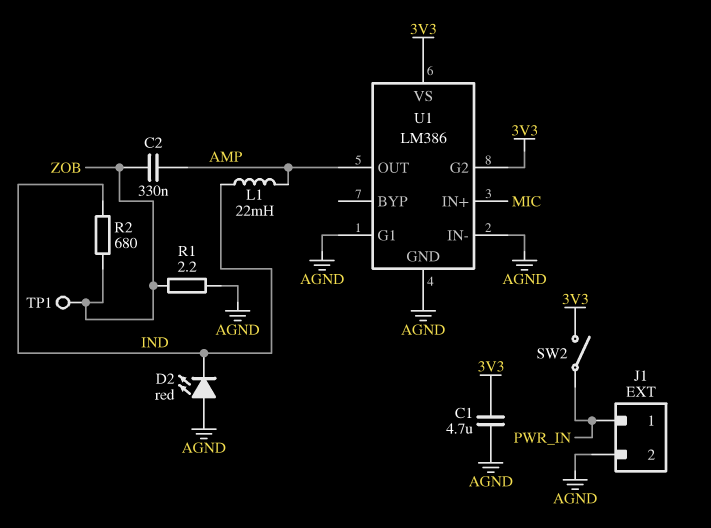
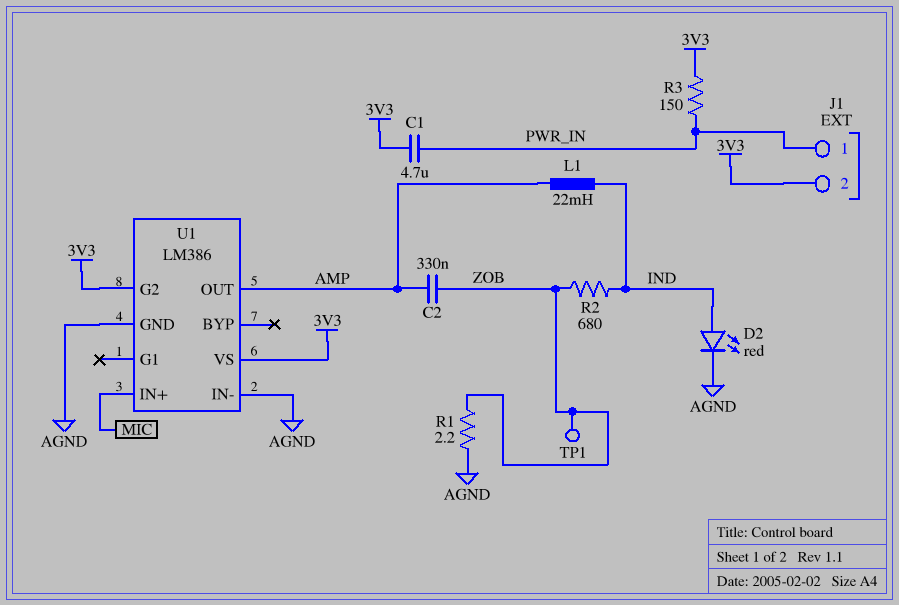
C1: 4.7uF (3V3, AGND) -> 4.7uF (3V3, PWR_IN)
D2: LED red (A AGND, K IND) -> LED red (A IND, K AGND)
J1 pin 2: AGND -> 3V3
R3: none -> 150 (3V3, PWR_IN)
SW2: switch (3V3, PWR_IN) -> none
U1 pin G1: AGND -> none

